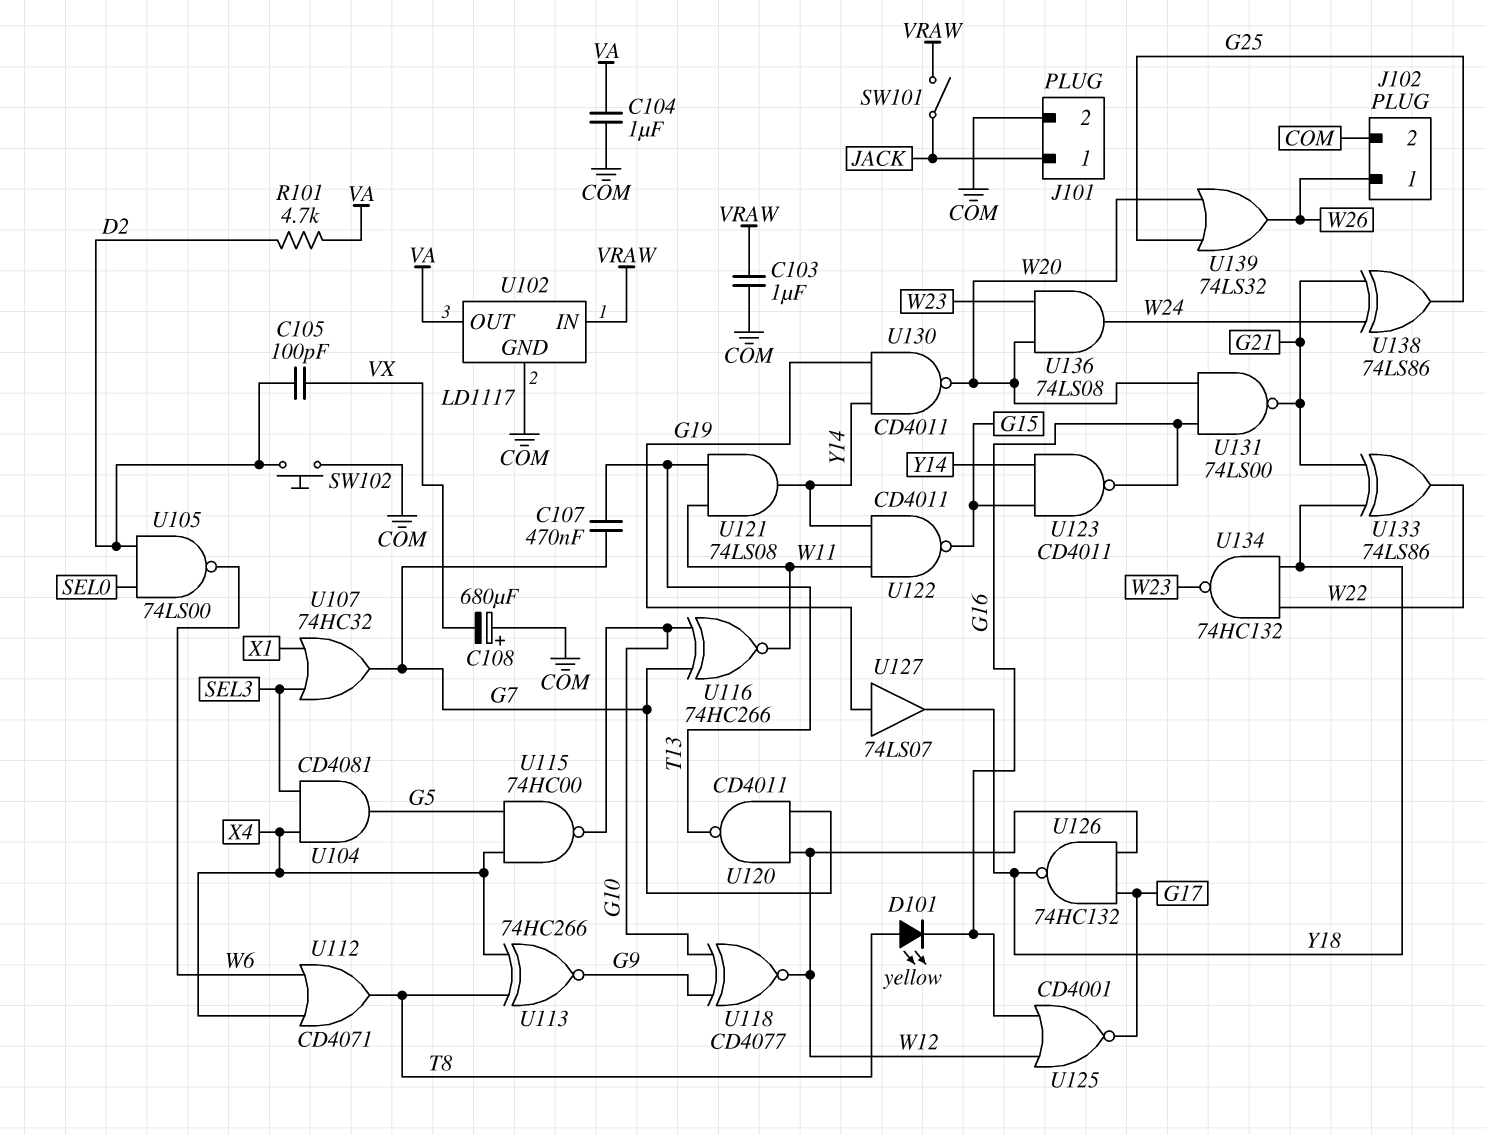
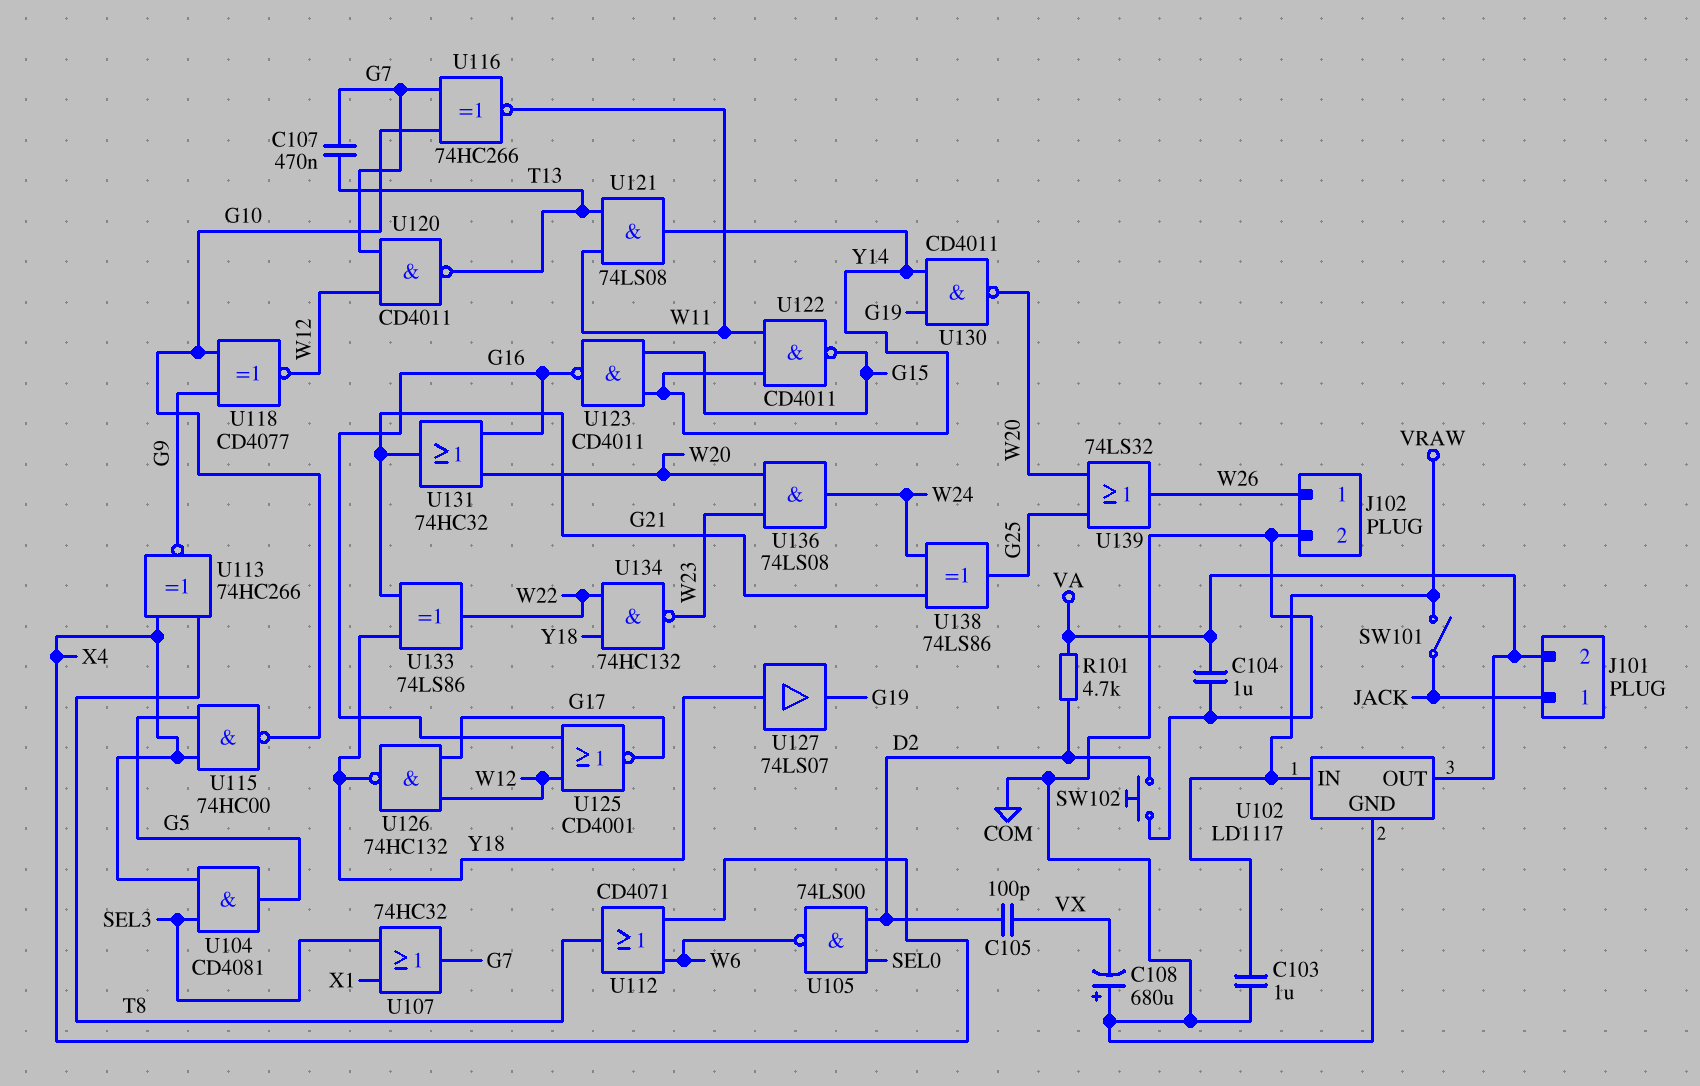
D101: LED yellow (A T8, K G16) -> none
J101 pin 2: COM -> VA
U127: buffer 74LS07 (in G19, out Y18) -> buffer 74LS07 (in Y18, out G19)
U131: NAND 74LS00 (in G16, in W20, out G21) -> OR 74HC32 (in G16, in W20, out G21)

